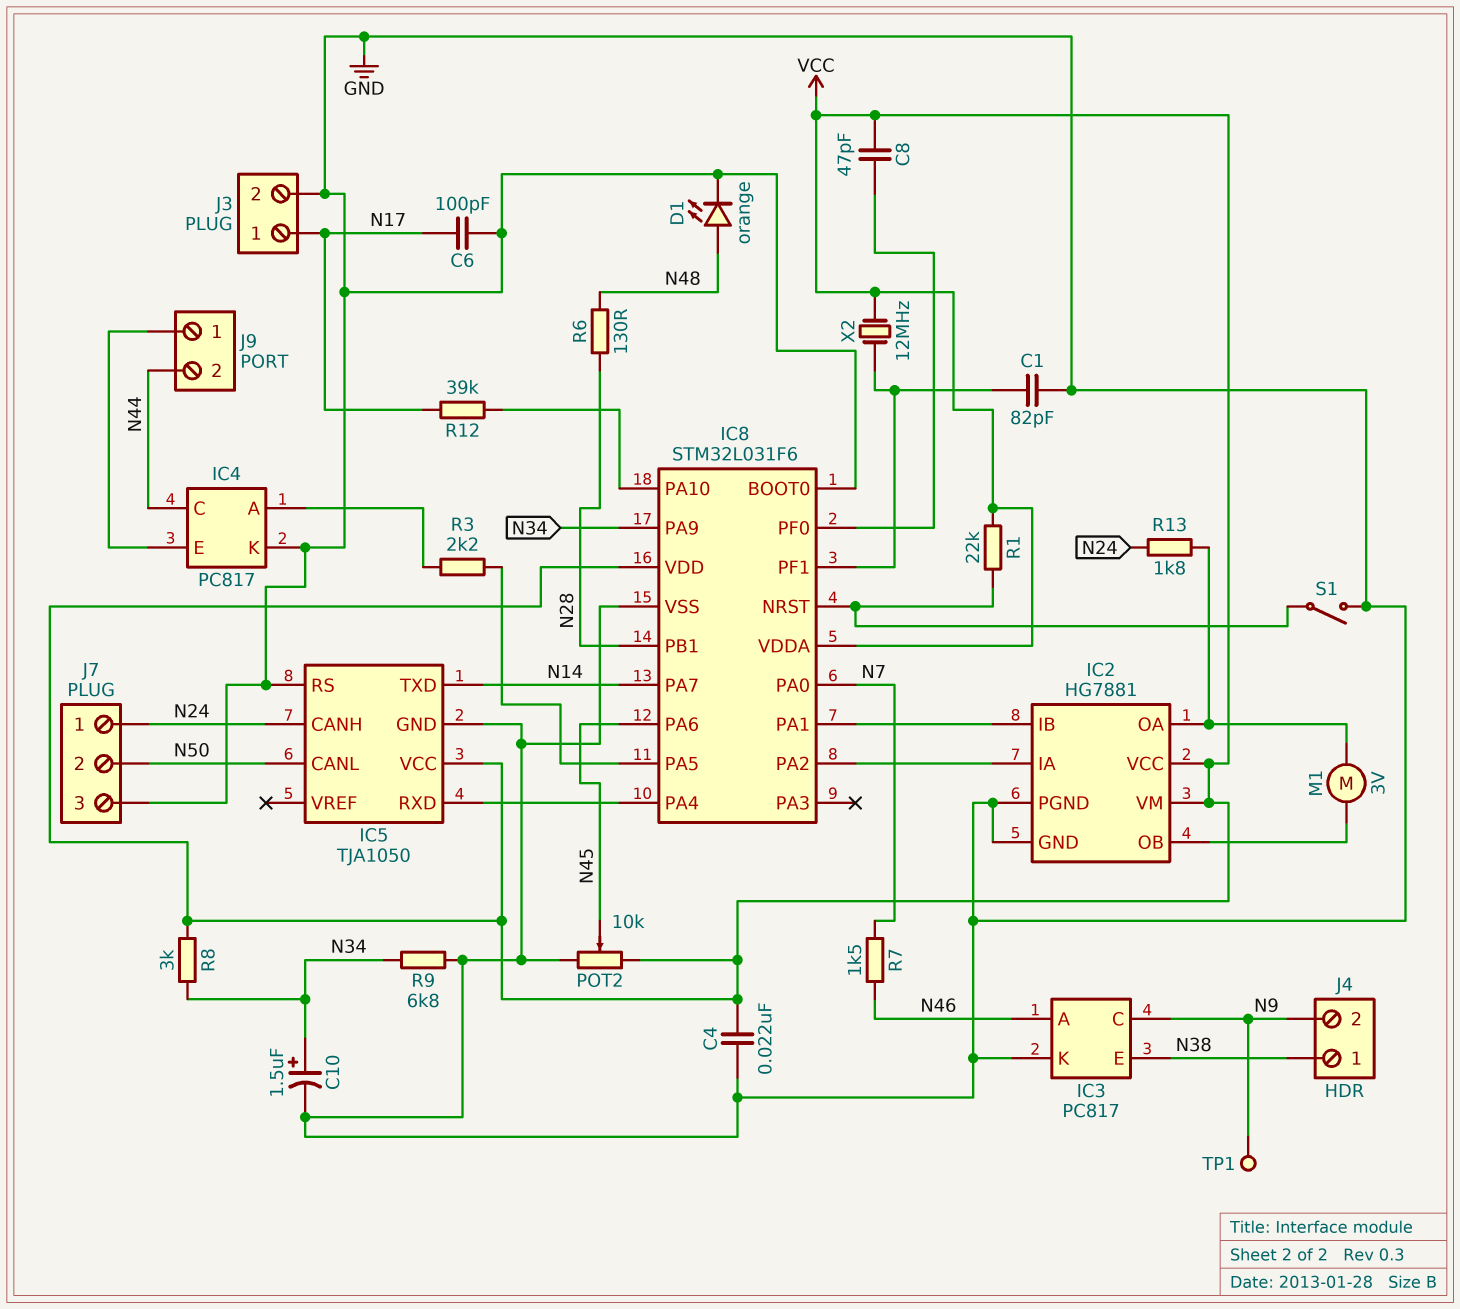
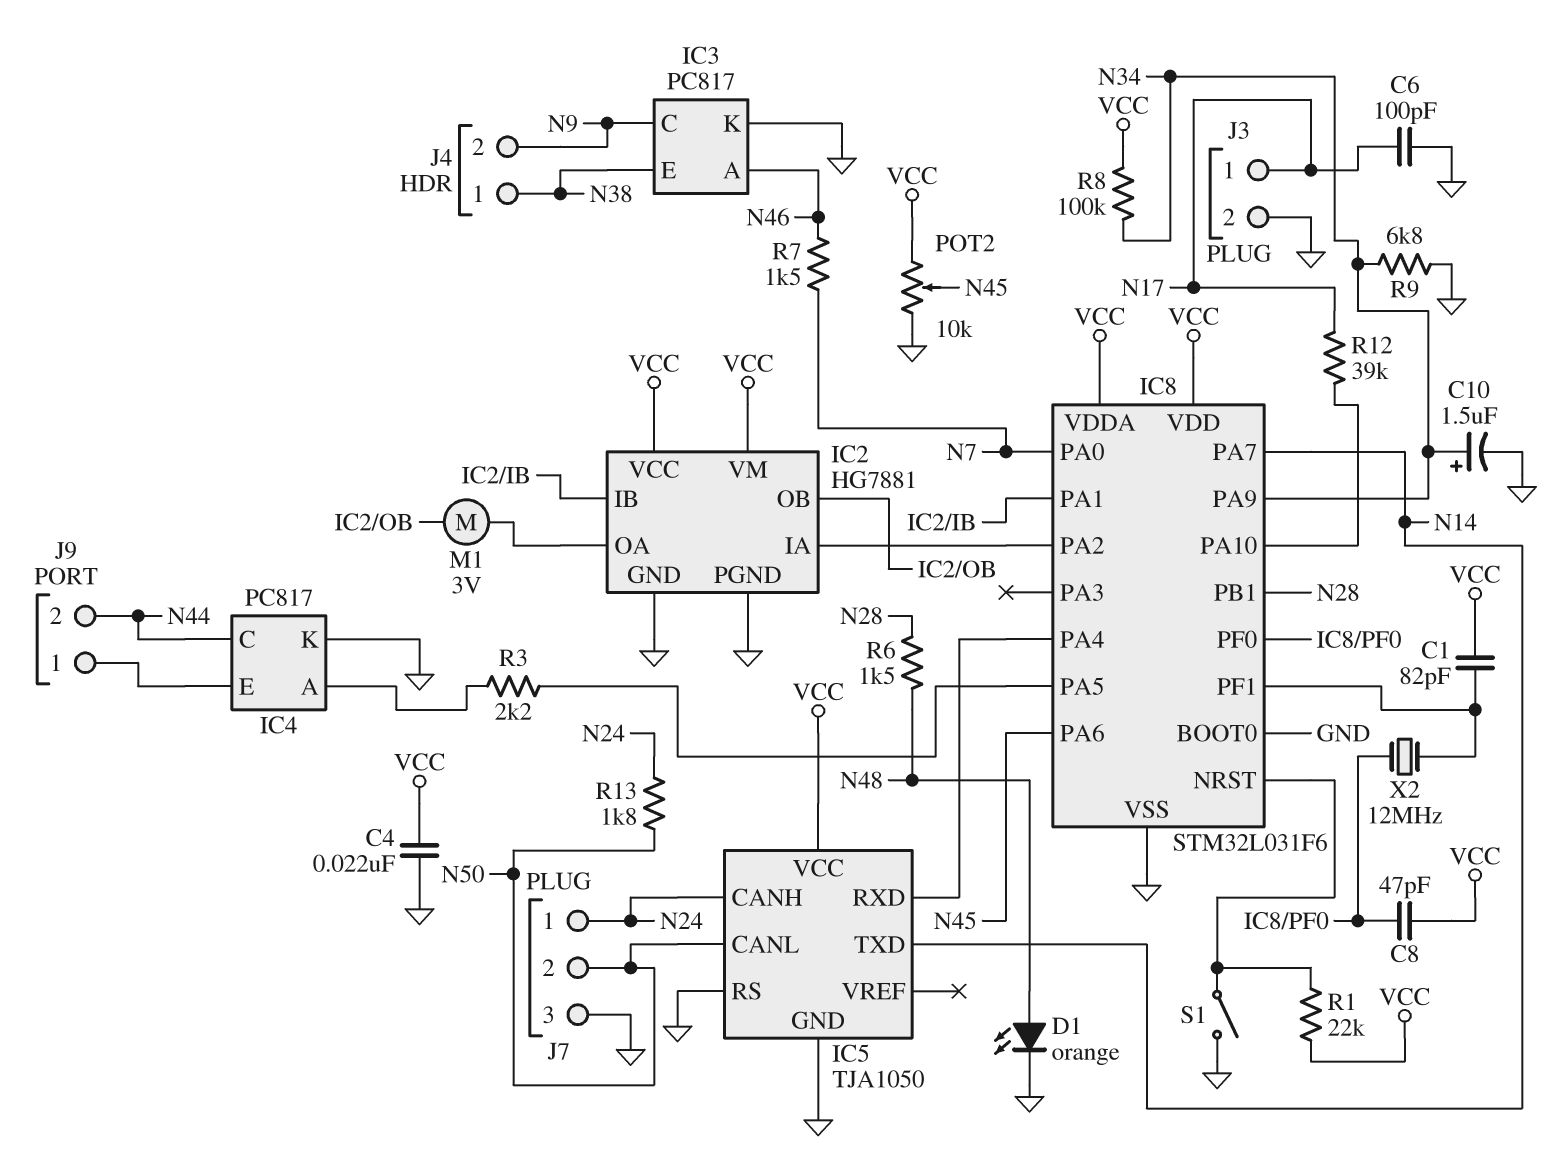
C1: 82pF (GND, IC8/PF1) -> 82pF (IC8/PF1, VCC)
R6: 130 (N28, N48) -> 1.5k (N28, N48)
R8: 3k (N34, VCC) -> 100k (N34, VCC)
R13: 1.8k (IC2/OA, N24) -> 1.8k (N24, N50)
TP1: test point (N9) -> none
X2: 12MHz (IC8/PF1, VCC) -> 12MHz (IC8/PF0, IC8/PF1)

